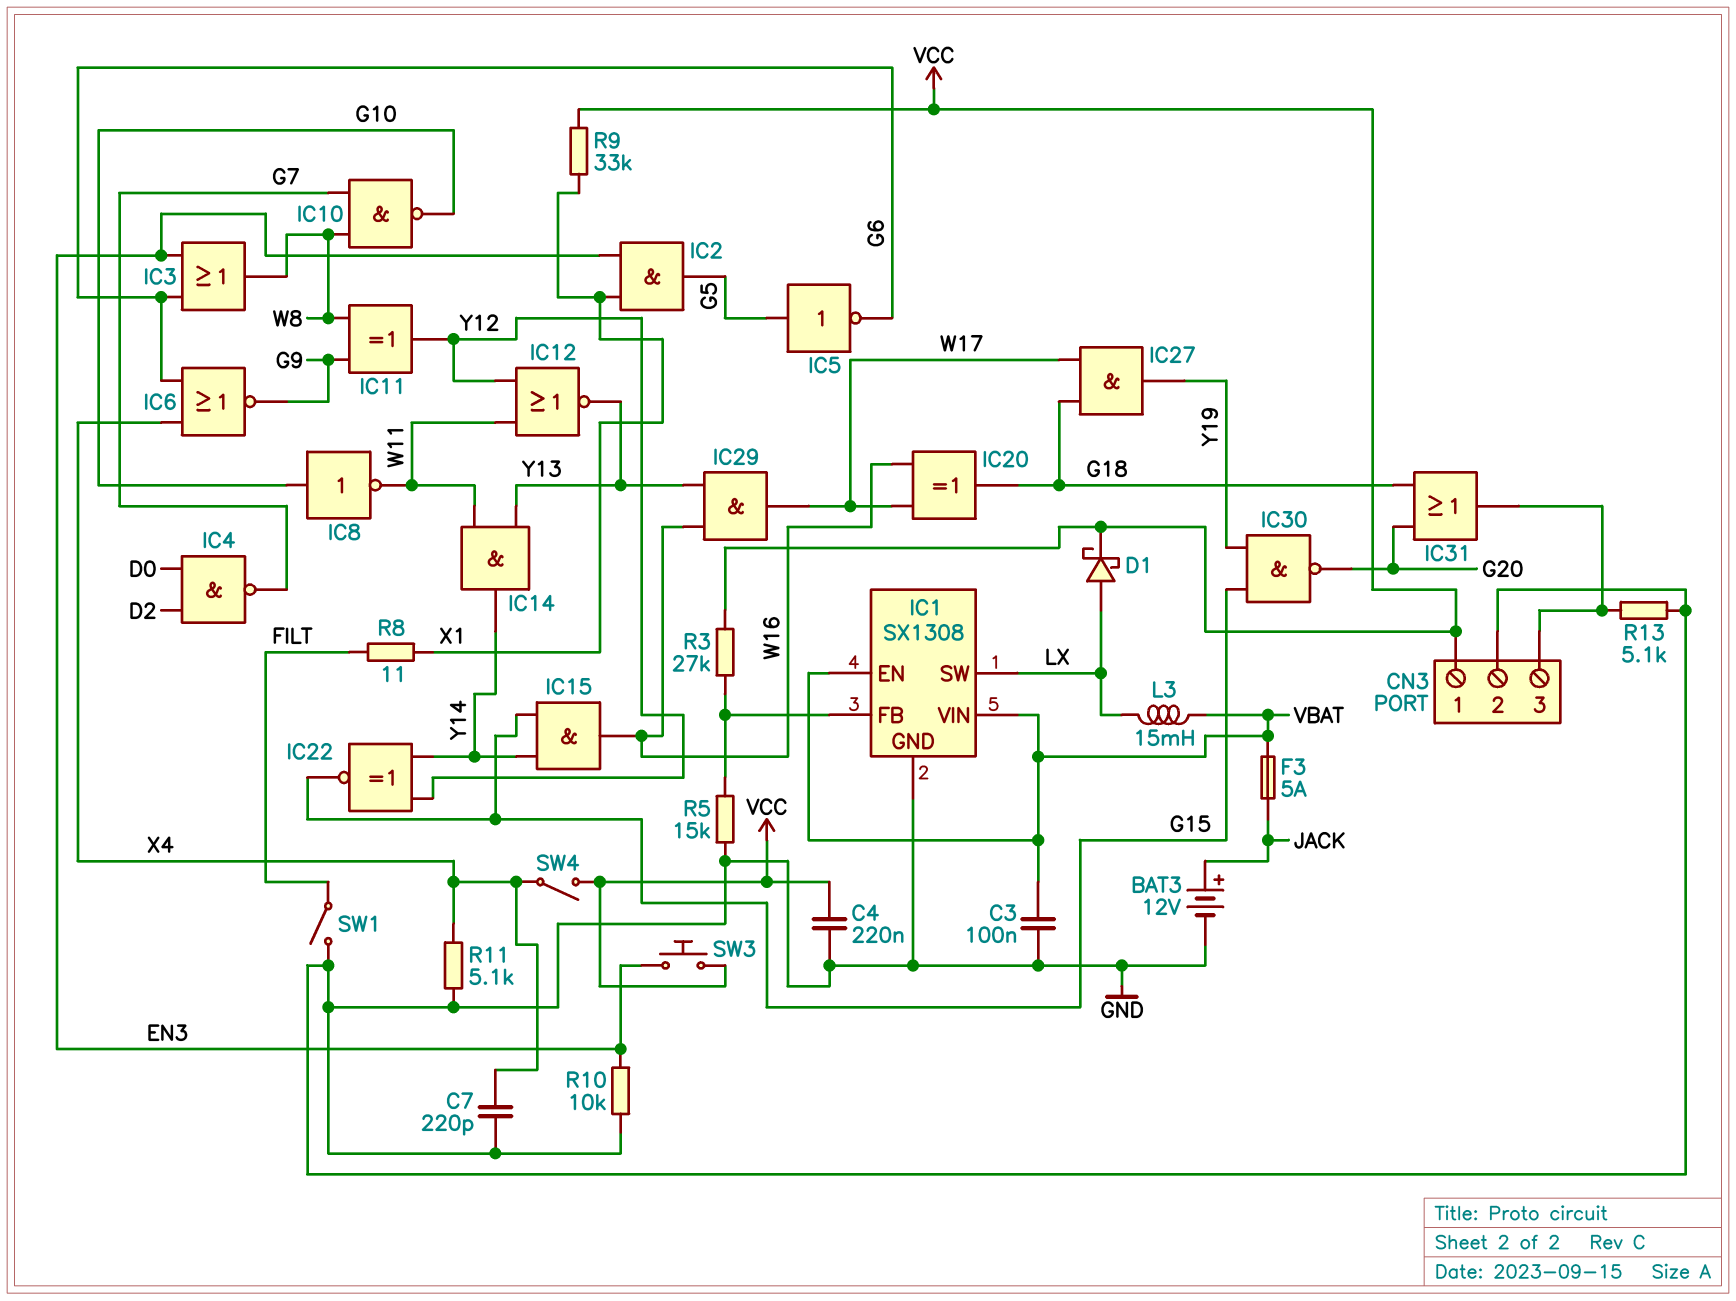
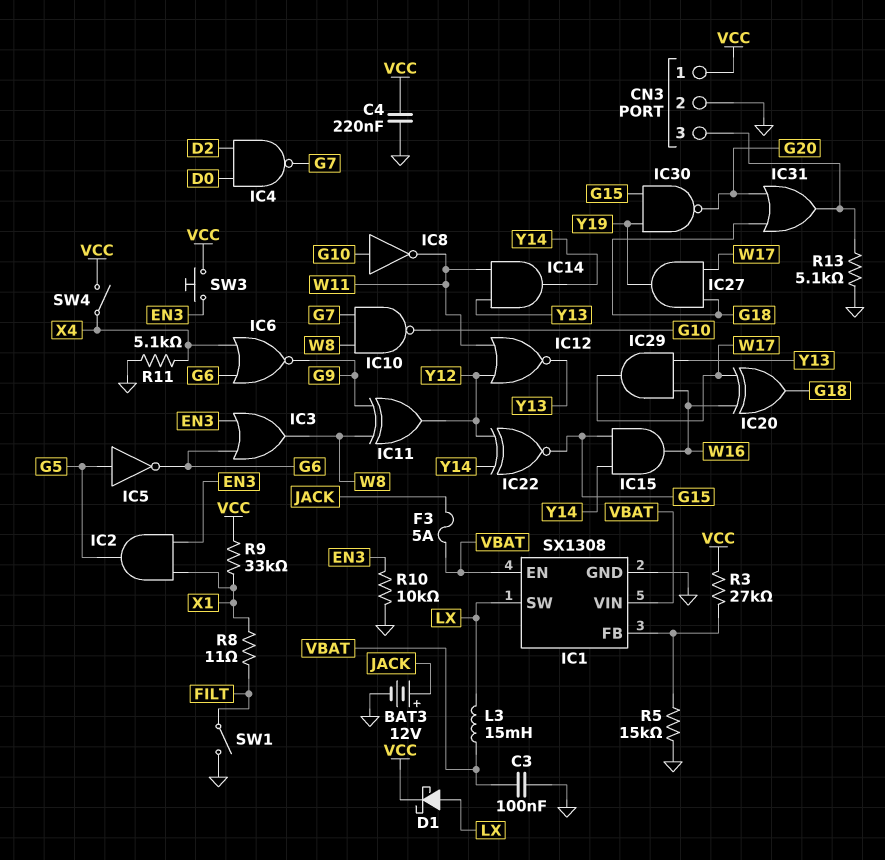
C7: 220pF (GND, X4) -> none

